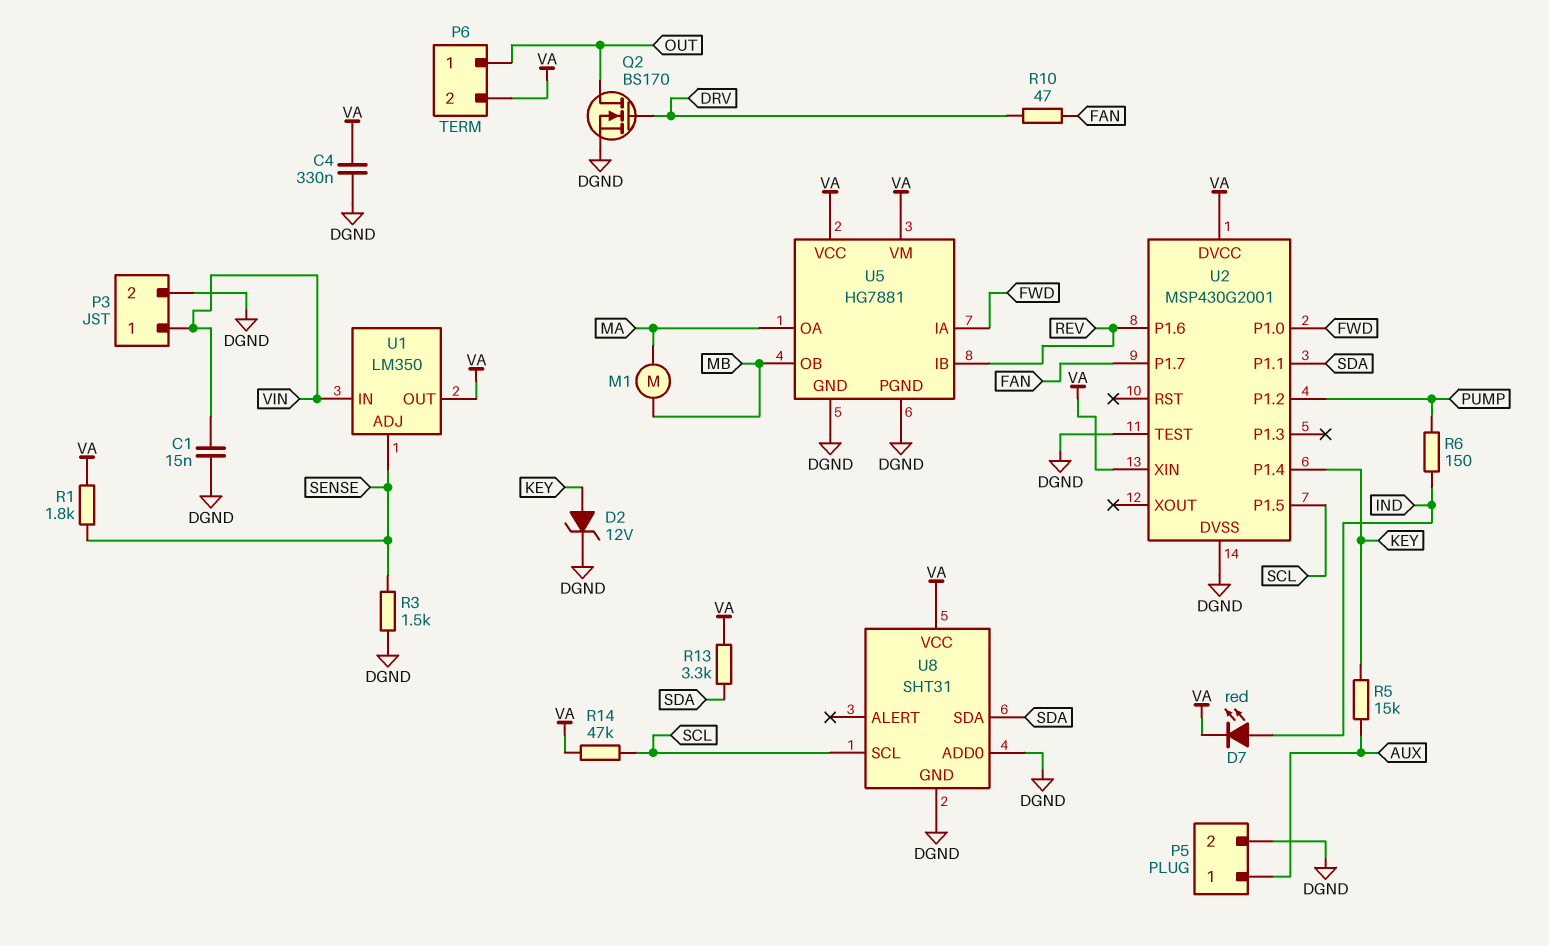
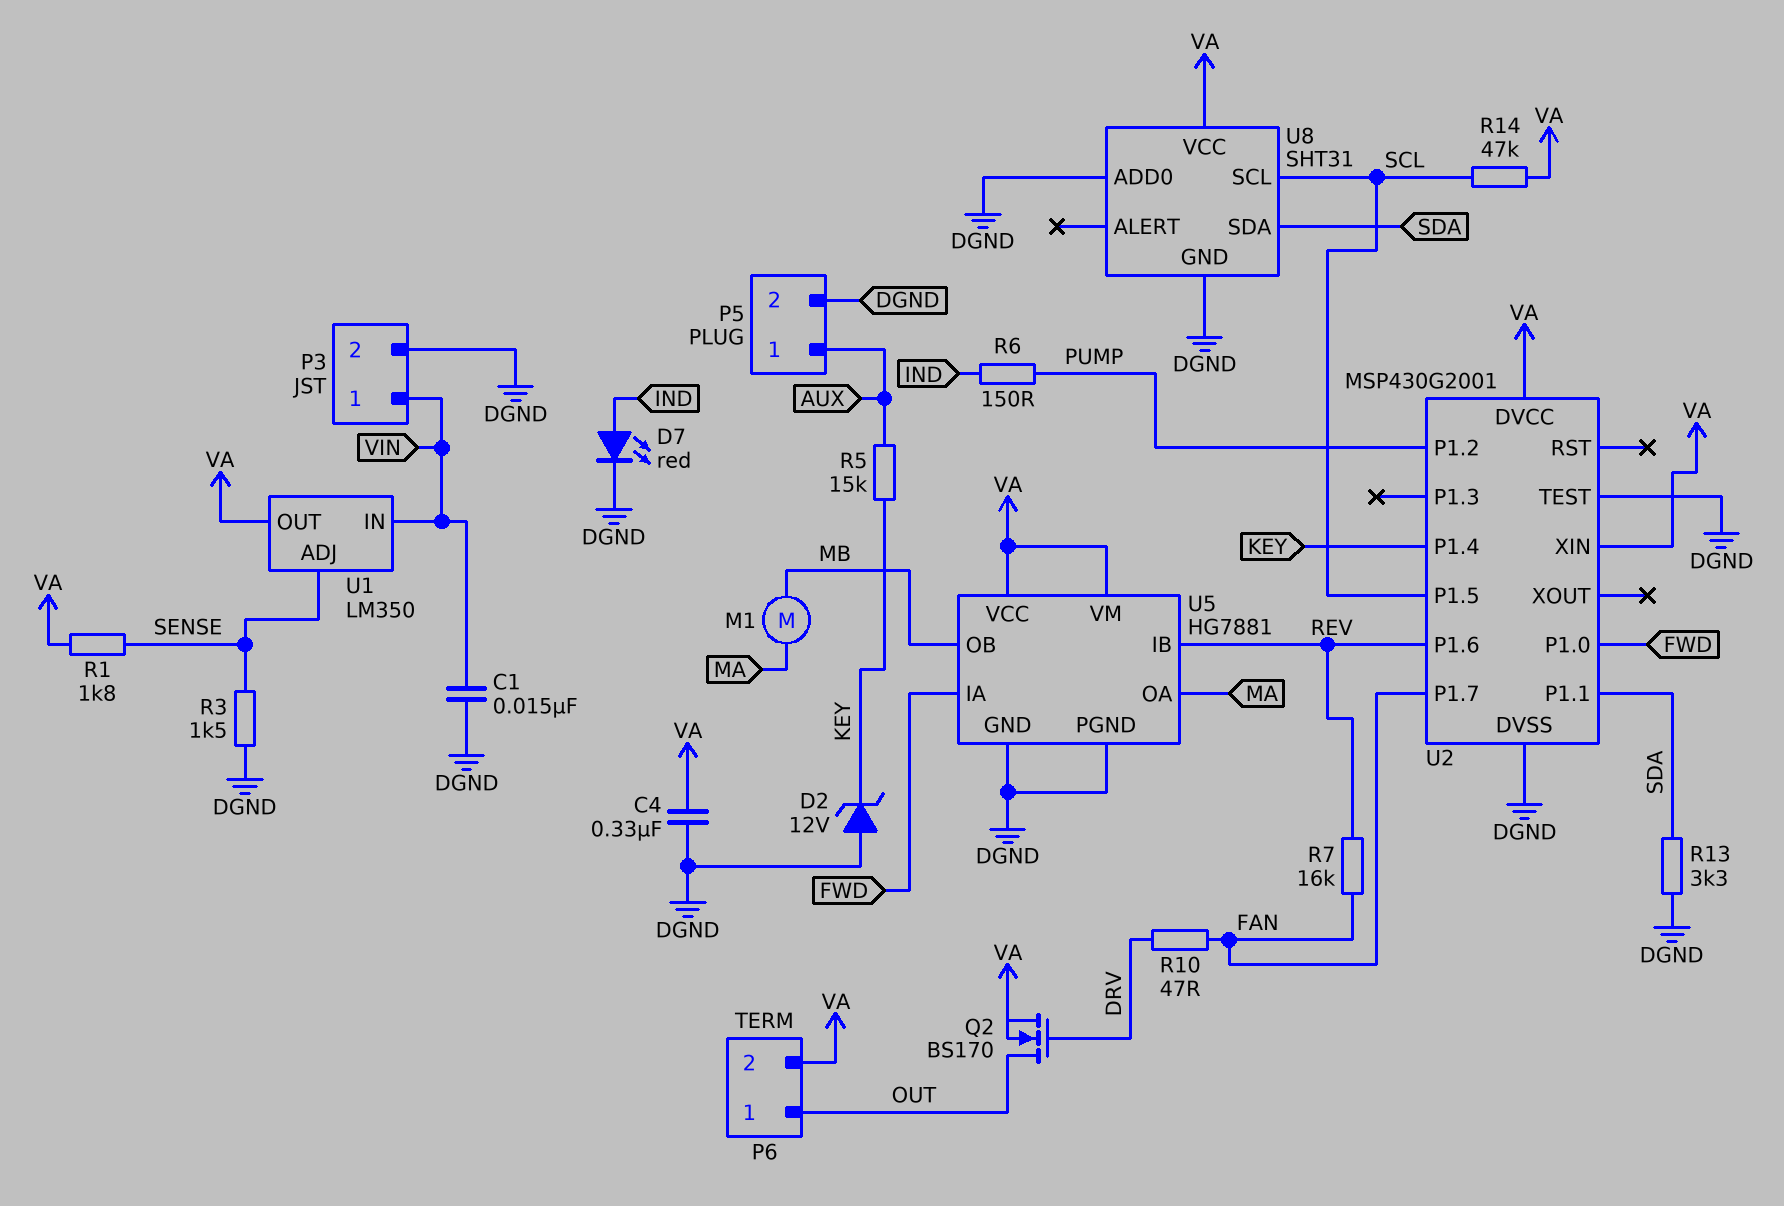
D2: zener 12V (A KEY, K DGND) -> zener 12V (A DGND, K KEY)
D7: LED red (A IND, K VA) -> LED red (A IND, K DGND)
Q2: NMOS BS170 (G DRV, D OUT, S DGND) -> NMOS BS170 (G DRV, D OUT, S VA)
R7: none -> 16k (FAN, REV)
R13: 3.3k (SDA, VA) -> 3.3k (DGND, SDA)

